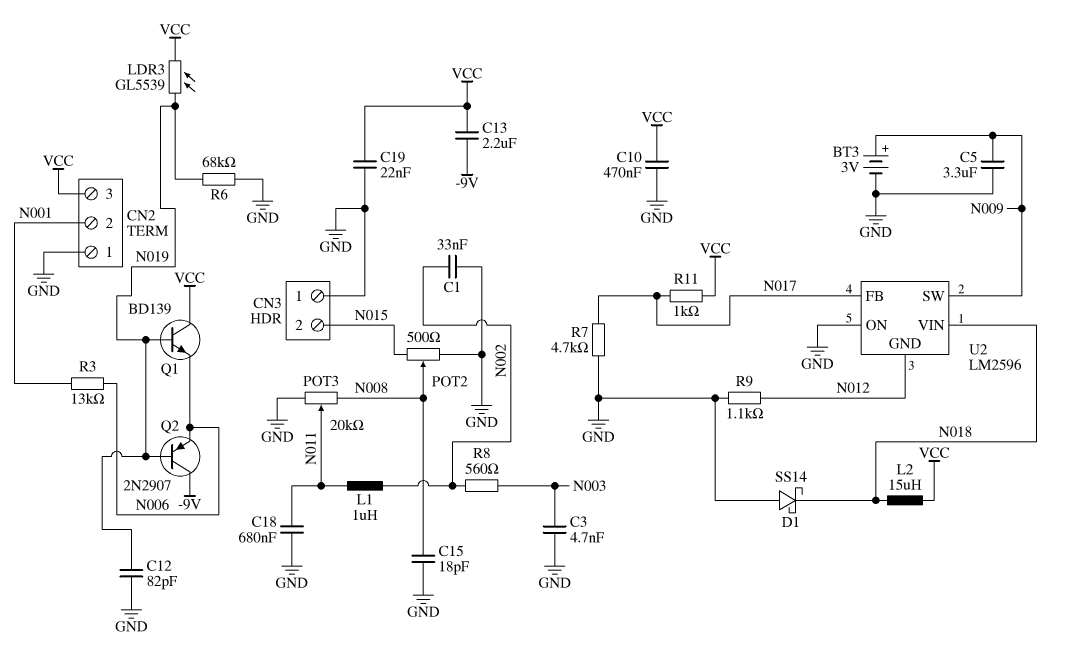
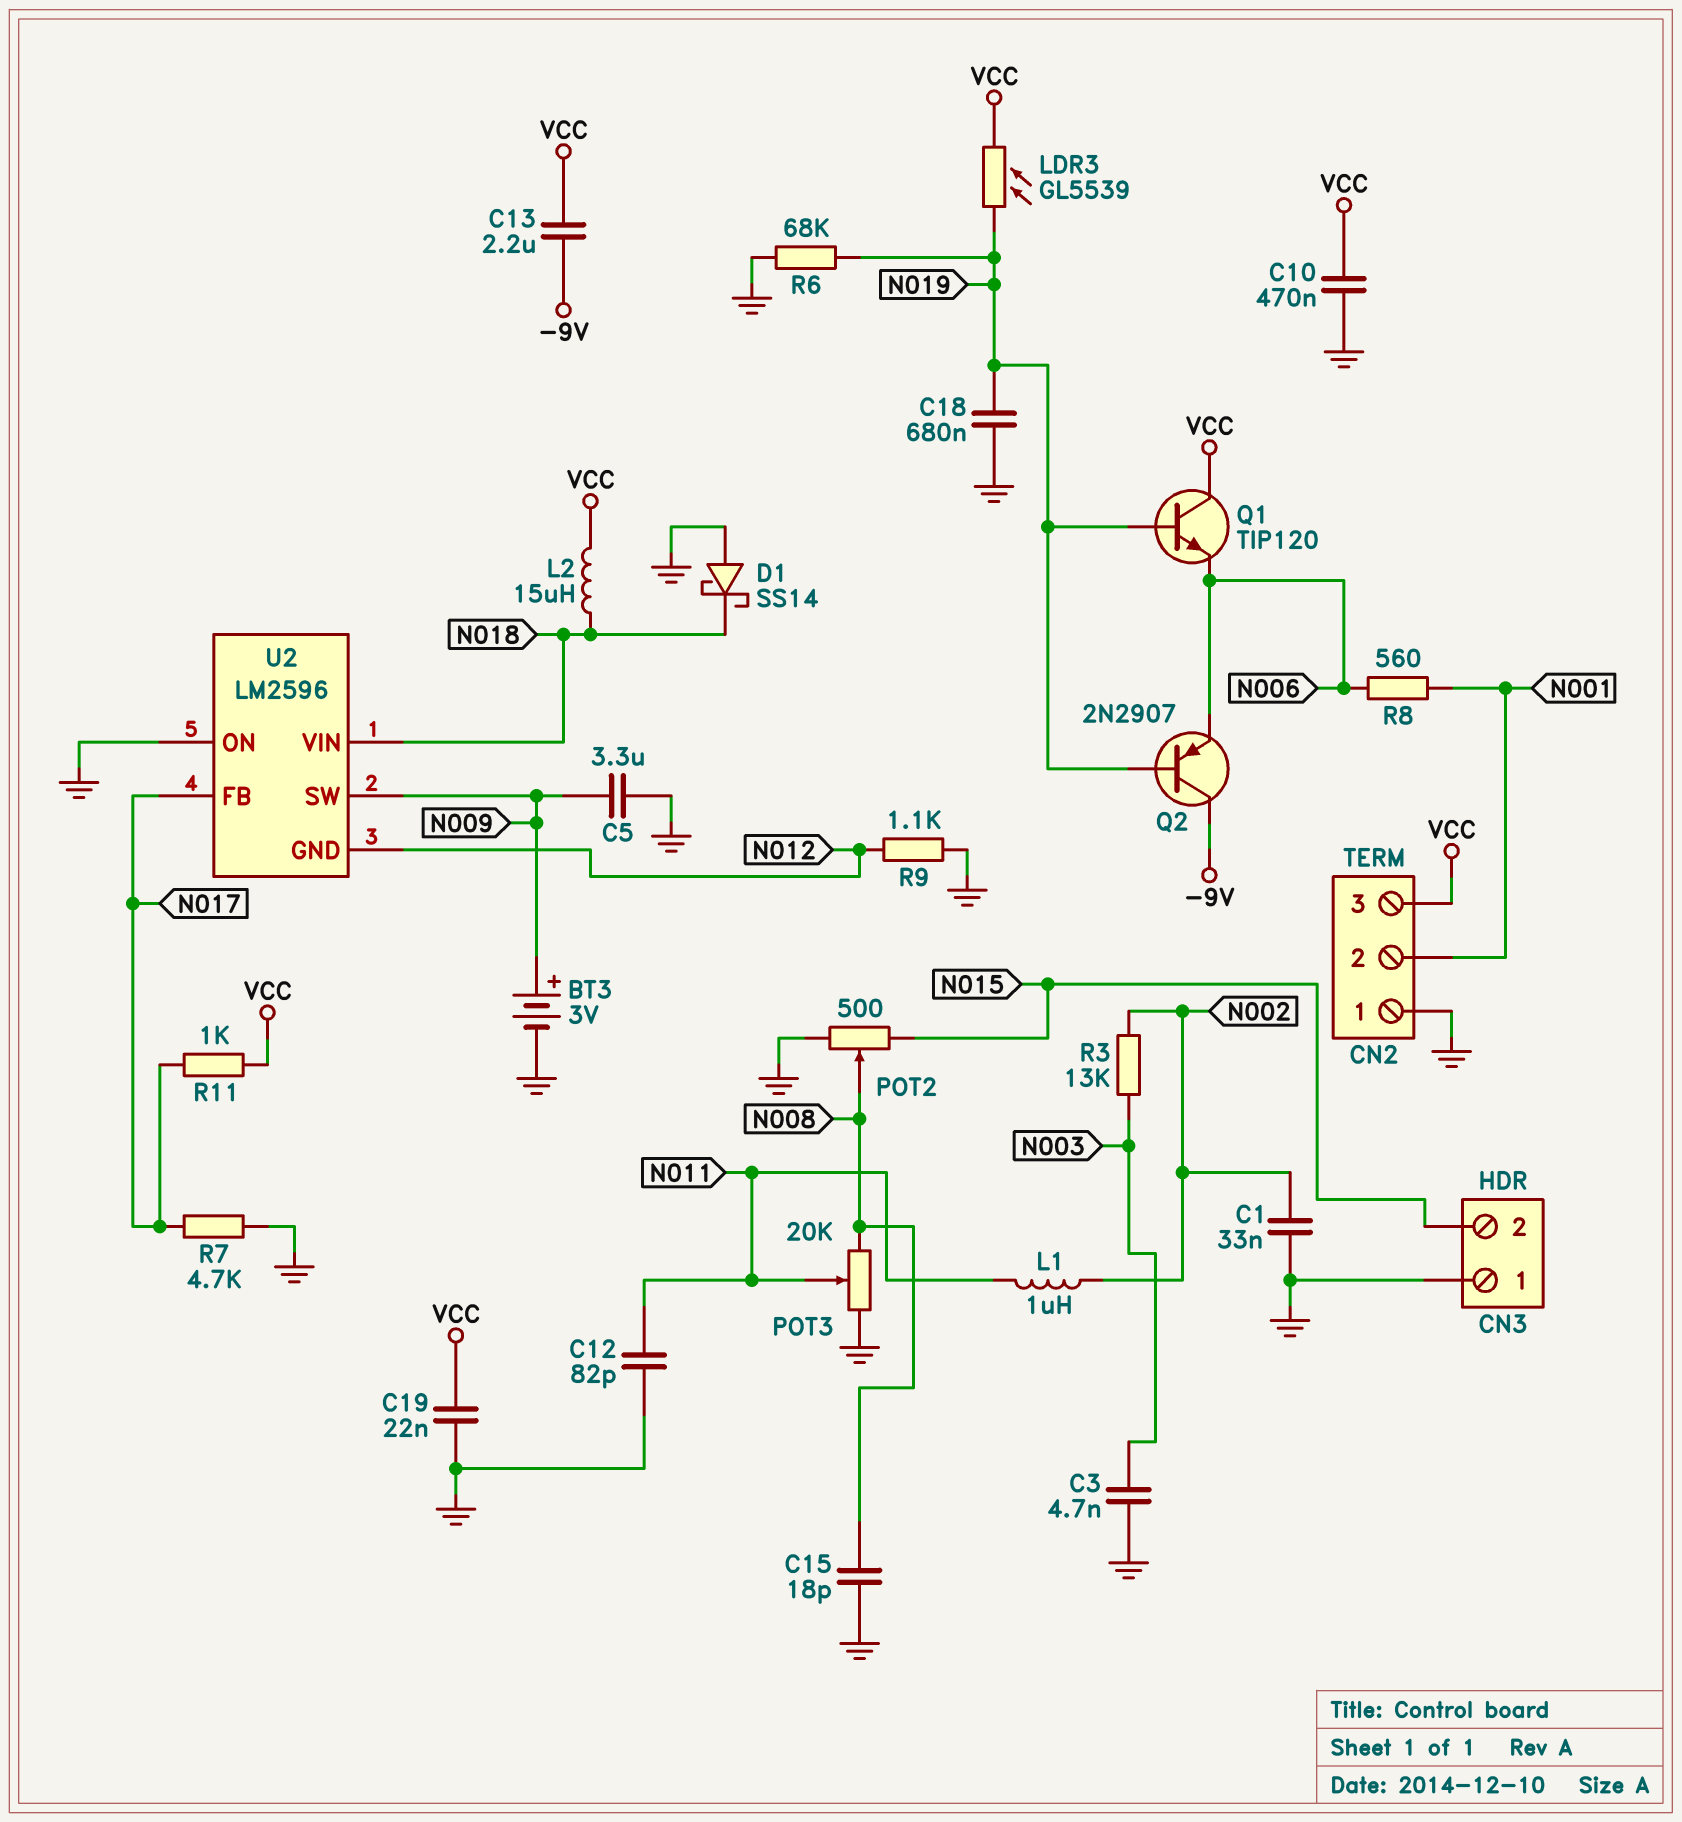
C12: 82pF (GND, N019) -> 82pF (GND, N011)
C18: 680nF (GND, N011) -> 680nF (GND, N019)
Q1: NPN BD139 (B N019, C VCC, E N006) -> NPN TIP120 (B N019, C VCC, E N006)
R3: 13k (N001, N006) -> 13k (N002, N003)
R8: 560 (N002, N003) -> 560 (N001, N006)

